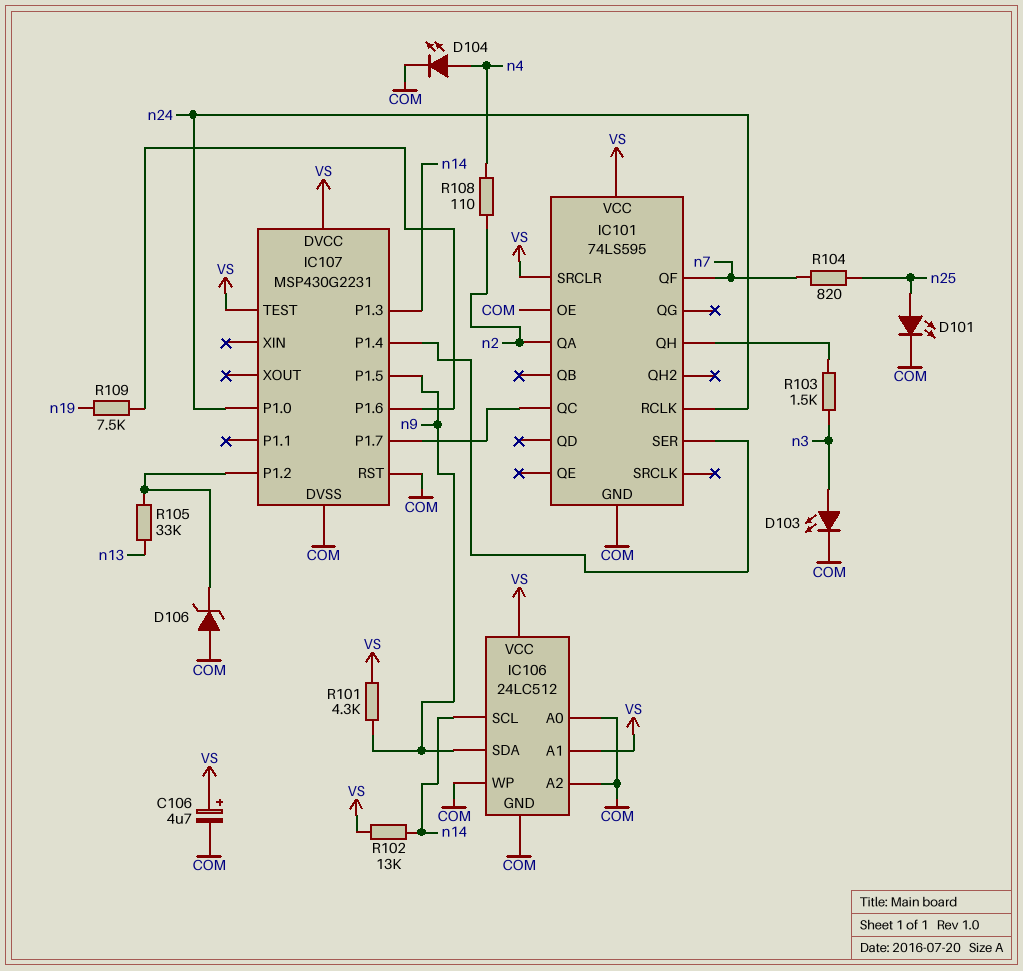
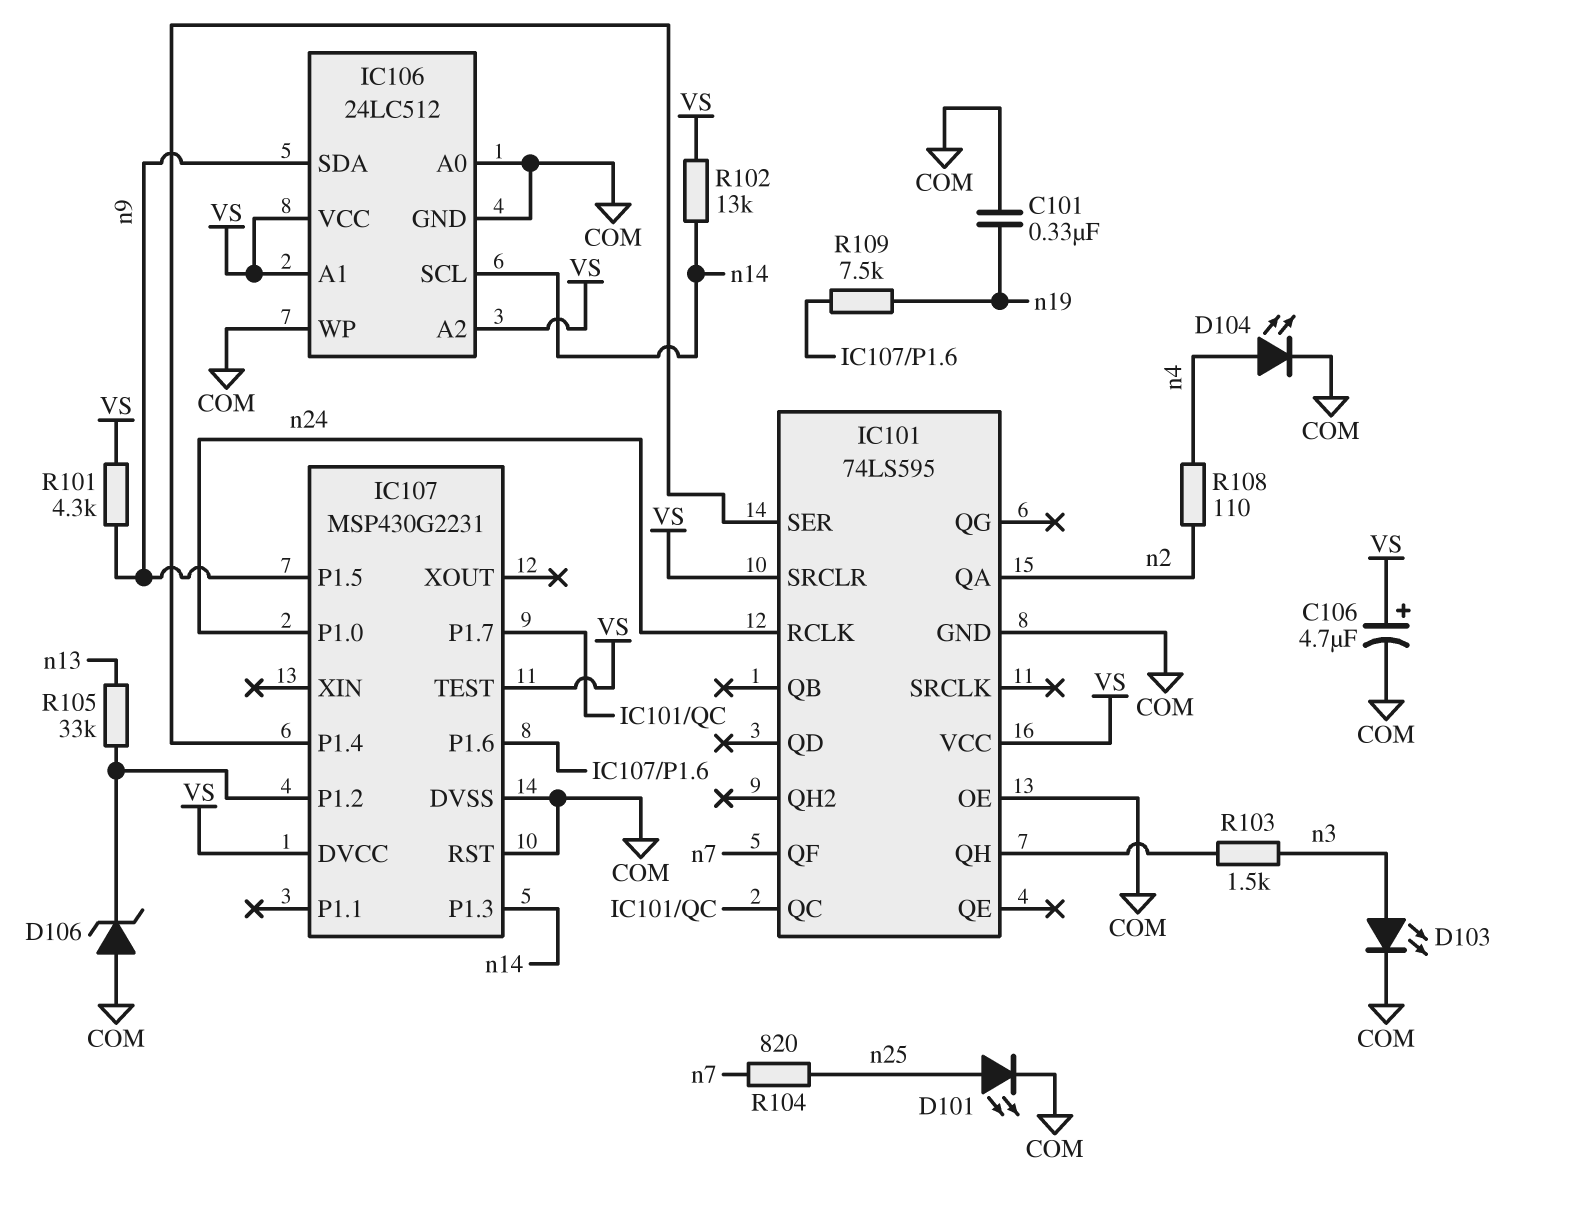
C101: none -> 330nF (COM, n19)
IC106 pin A2: COM -> VS

